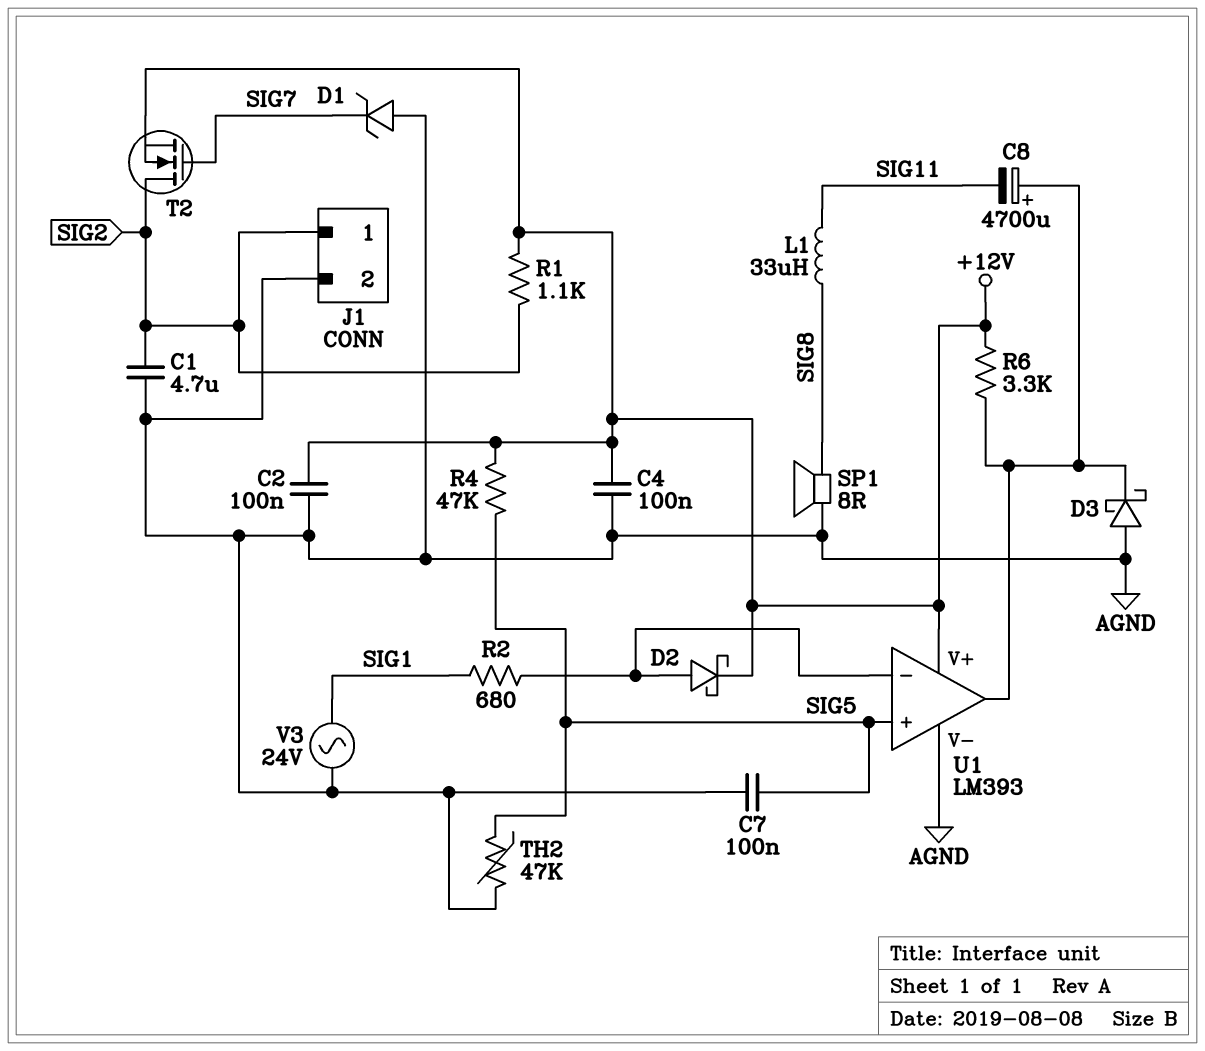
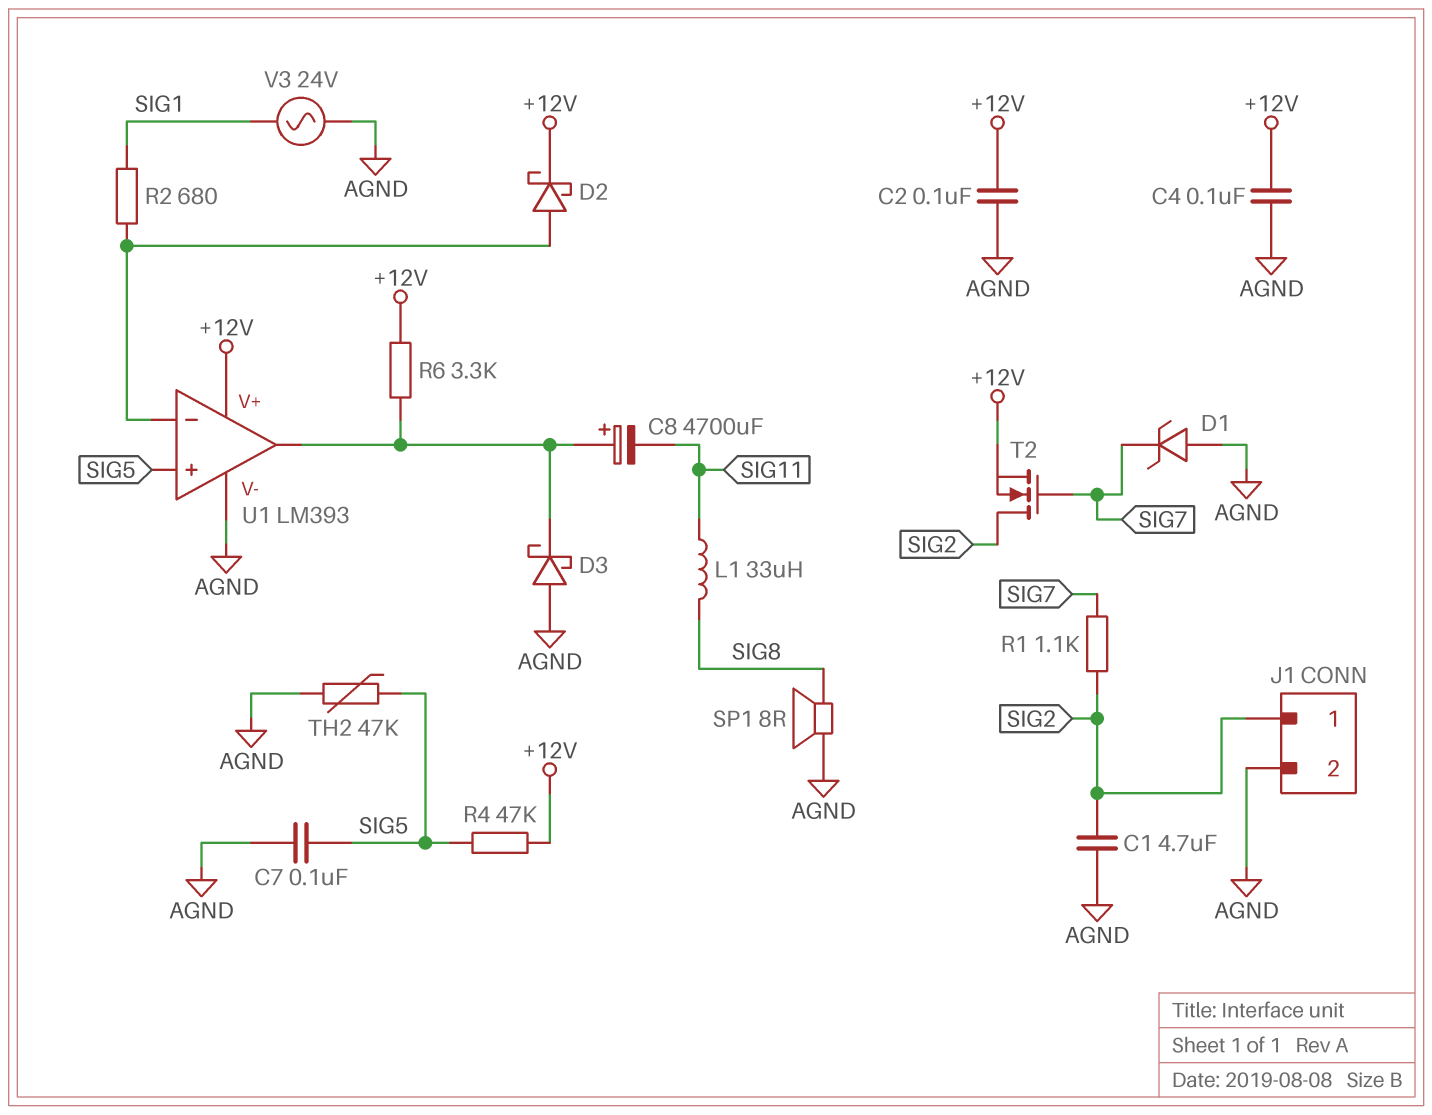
R1: 1.1k (+12V, SIG2) -> 1.1k (SIG2, SIG7)

